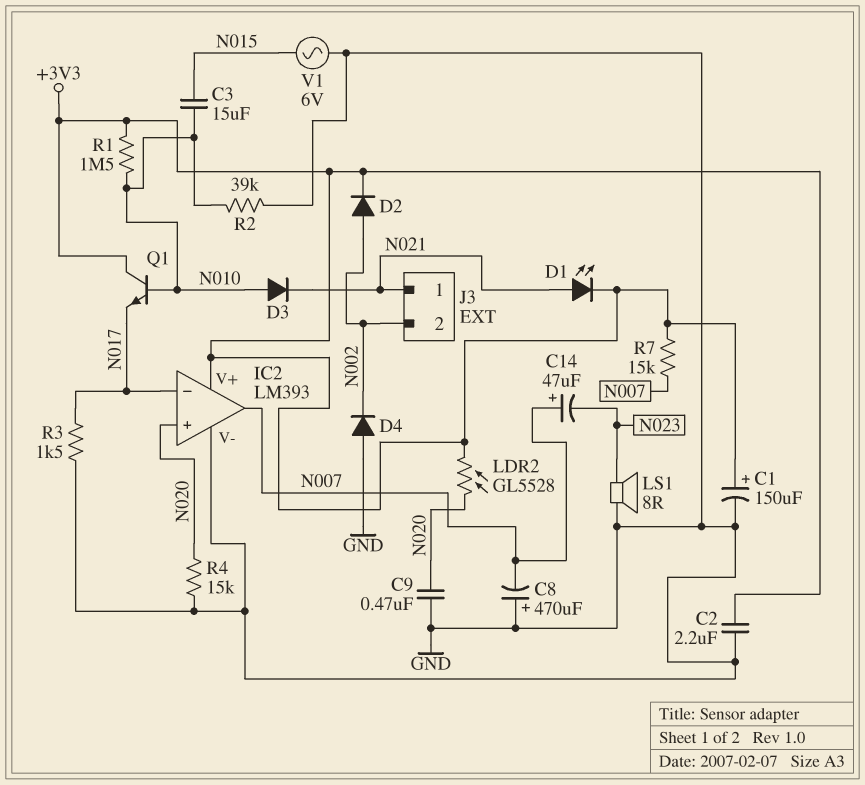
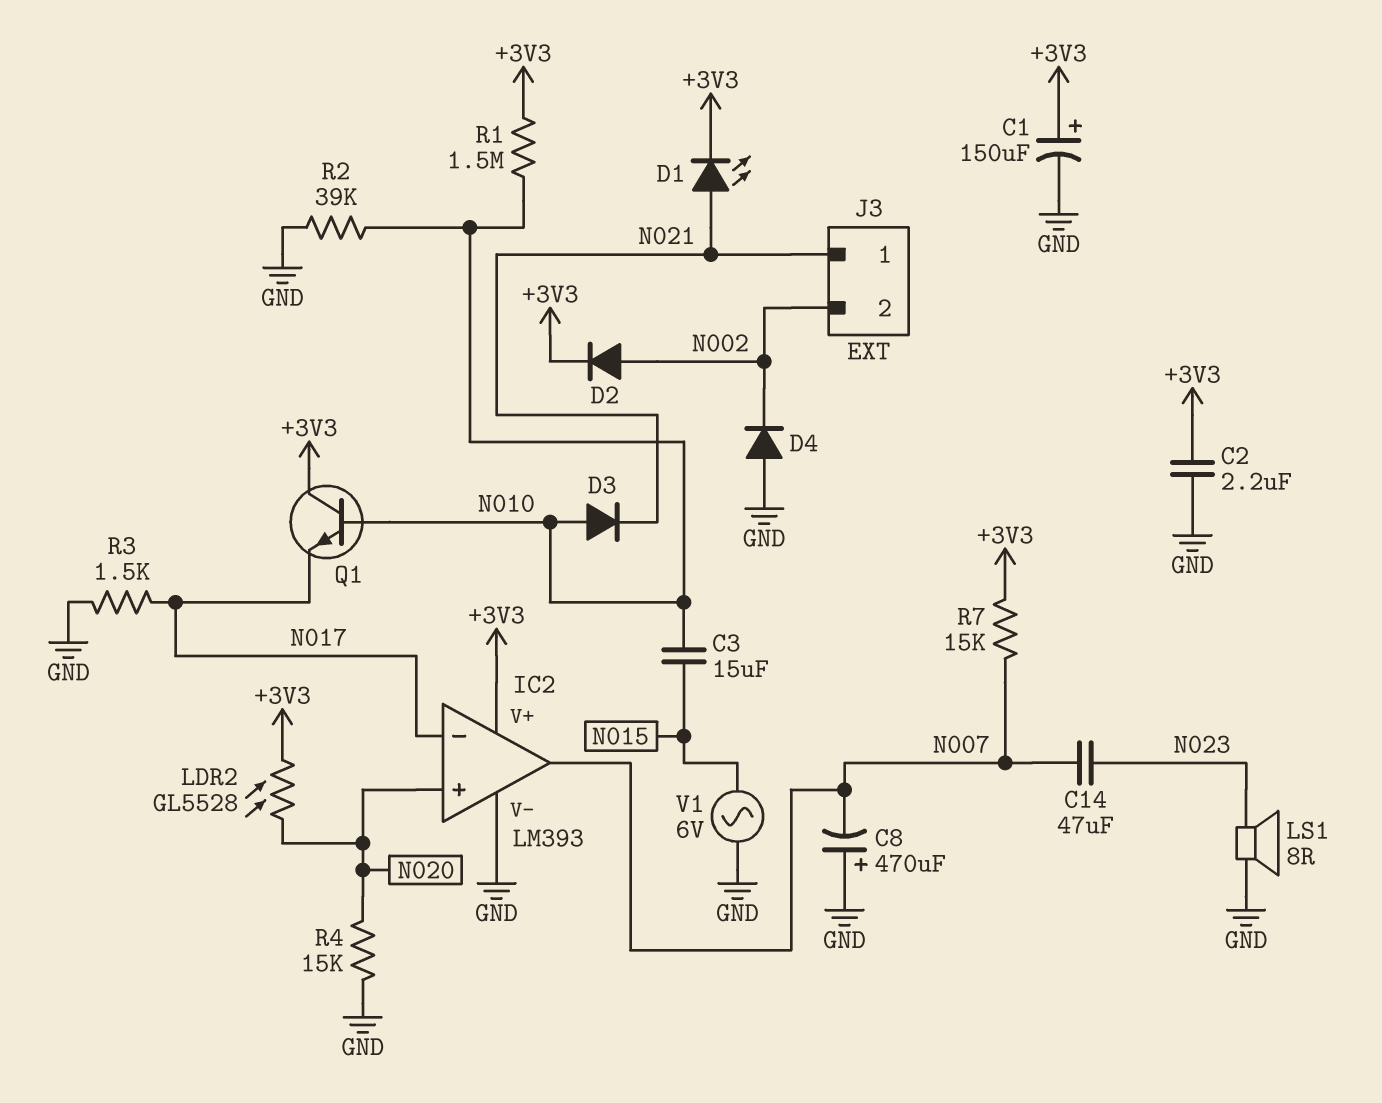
C9: 470nF (GND, N020) -> none
C14: 47uF (plus N007, minus N023) -> 47uF (N007, N023)

